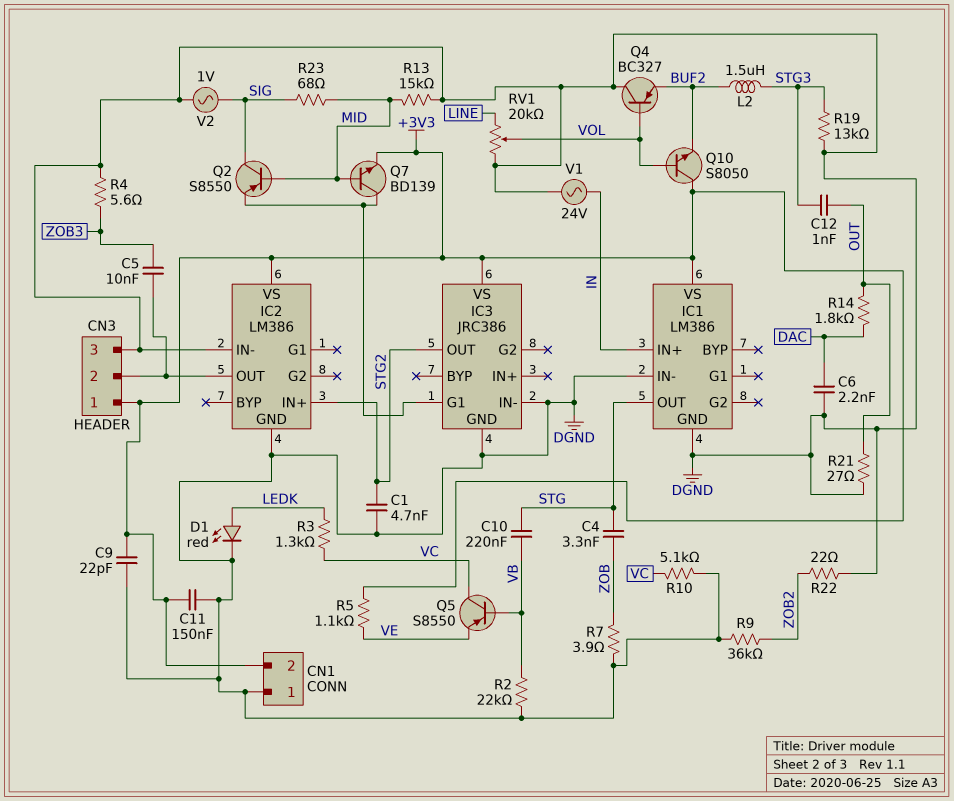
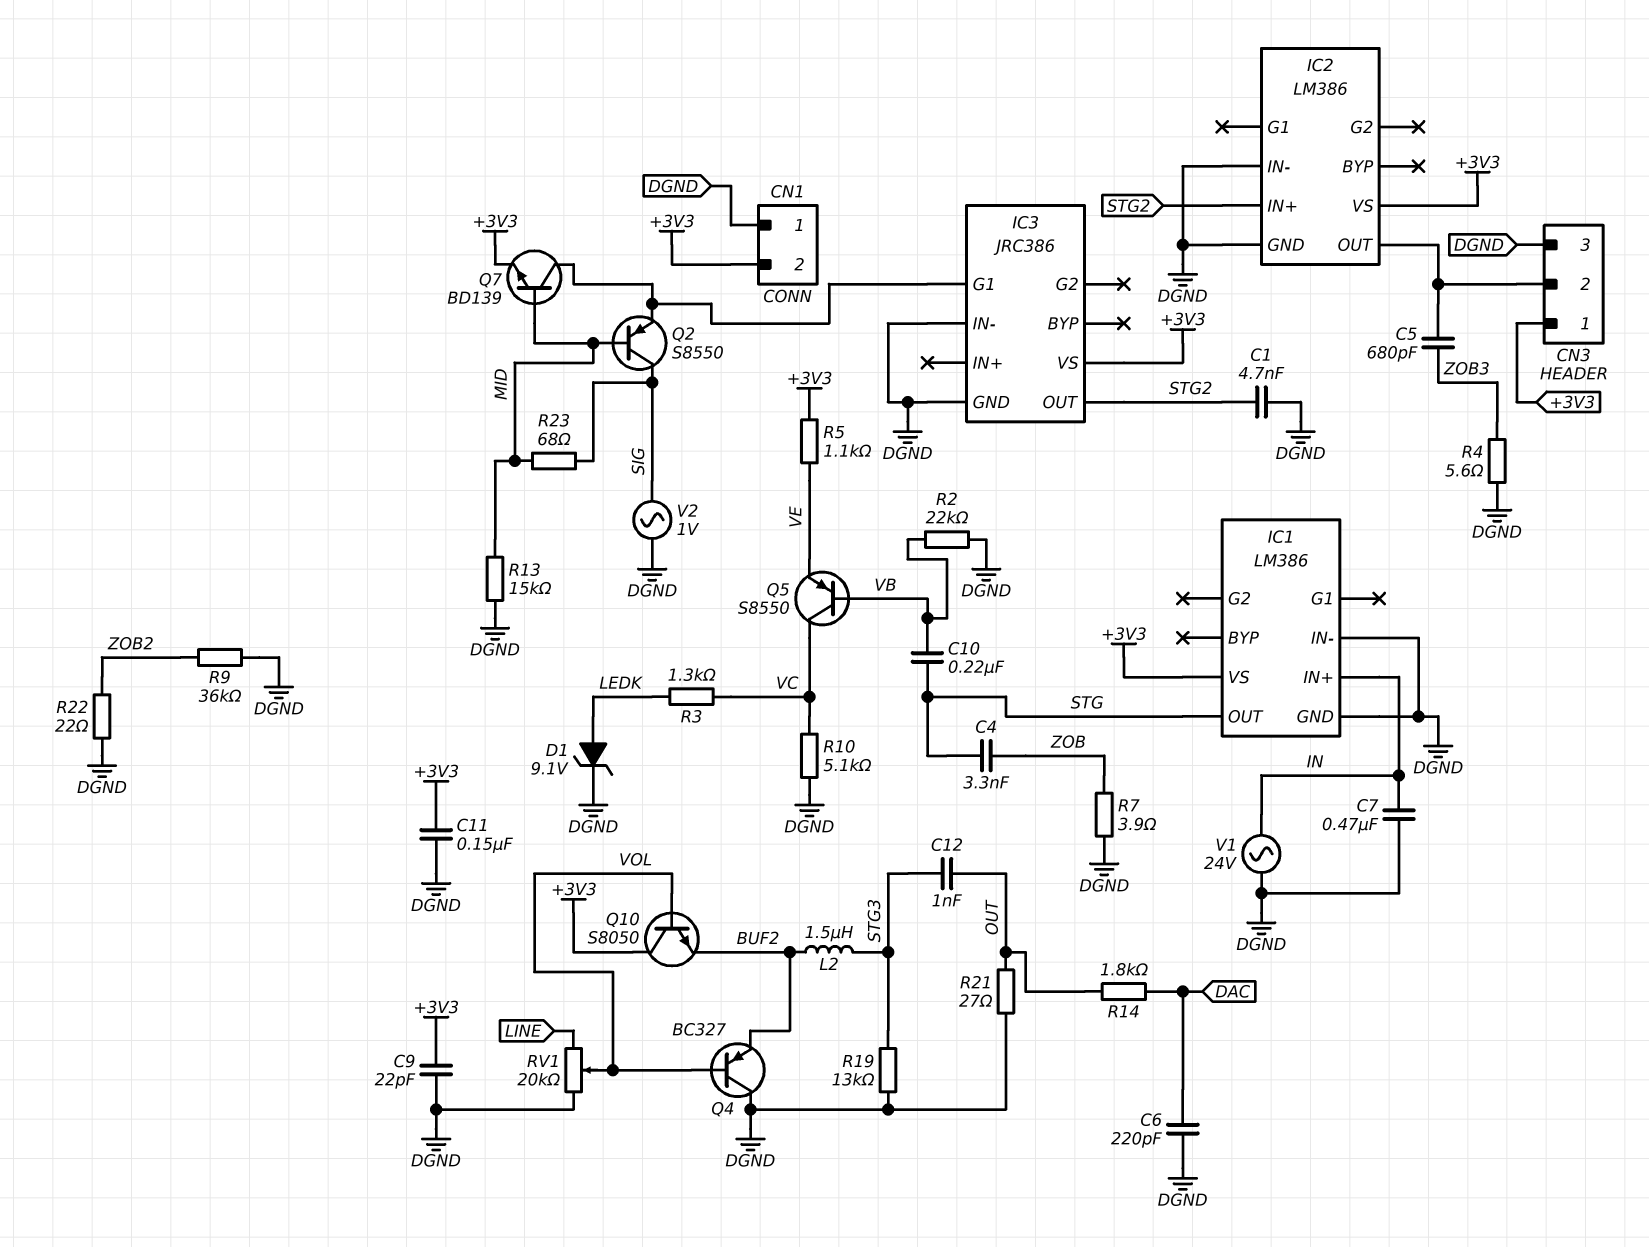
C5: 10nF (CN3/2, ZOB3) -> 680pF (CN3/2, ZOB3)
C6: 2.2nF (DAC, DGND) -> 220pF (DAC, DGND)
C7: none -> 470nF (DGND, IN)
D1: LED red (A LEDK, K DGND) -> zener 9.1V (A LEDK, K DGND)

